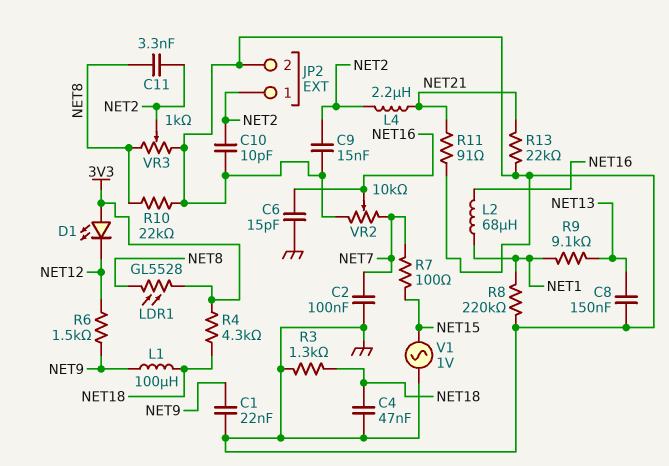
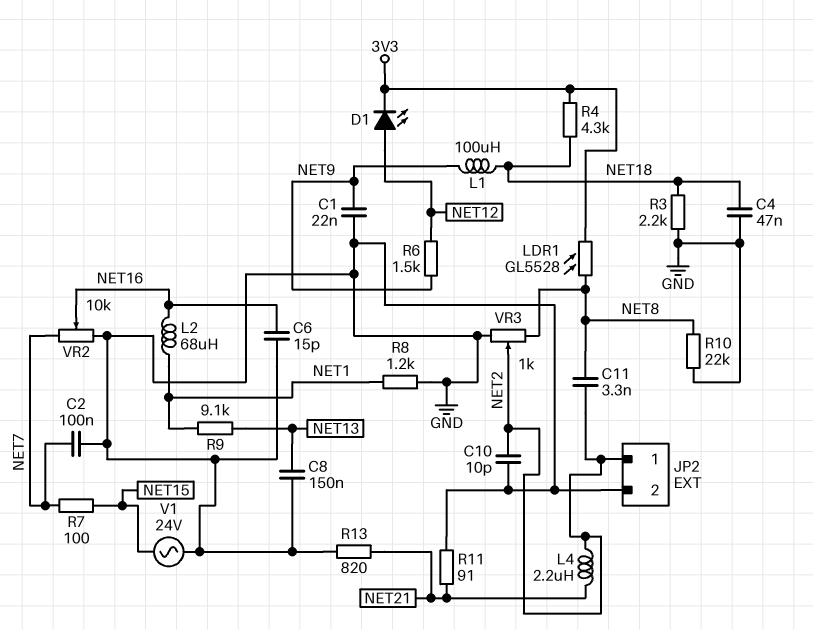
C9: 15nF (GND, NET2) -> none
D1: LED (A 3V3, K NET12) -> LED (A NET12, K 3V3)
R3: 1.3k (GND, NET18) -> 2.2k (GND, NET18)
R8: 220k (GND, NET1) -> 1.2k (GND, NET1)
R13: 22k (GND, NET21) -> 820 (GND, NET21)
V1: AC 1V (GND, NET15) -> AC 24V (GND, NET15)

